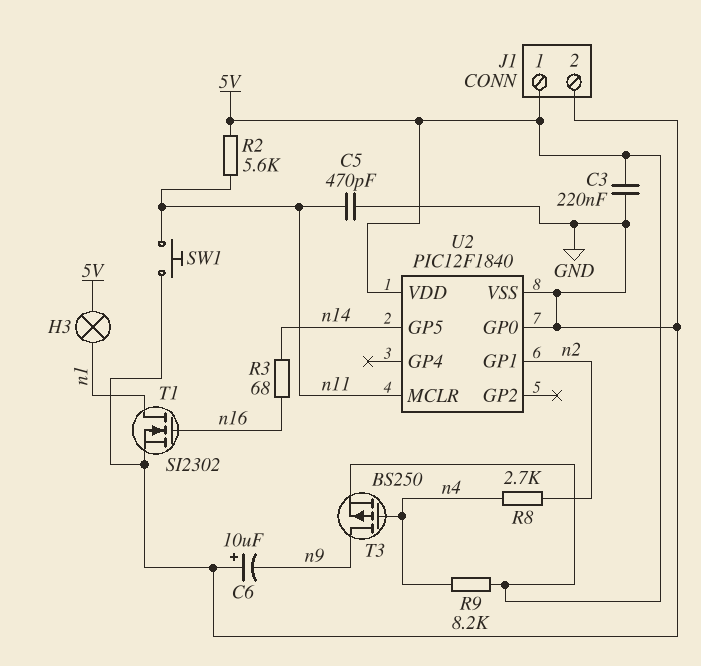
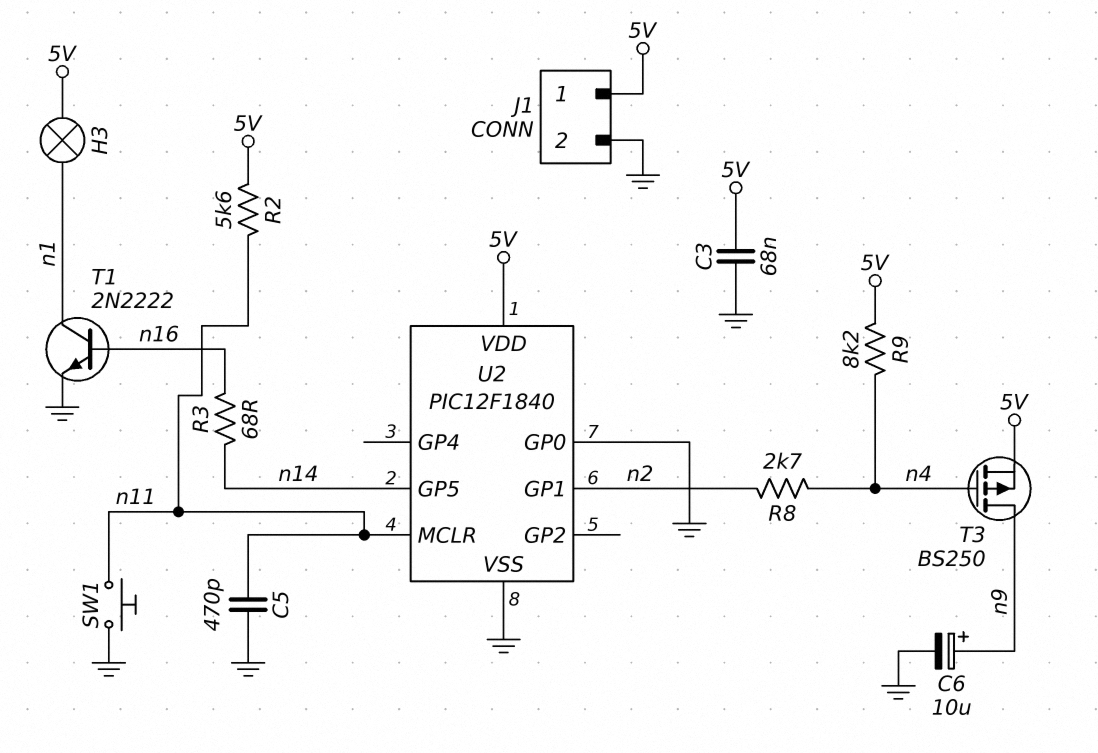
C3: 220nF (5V, GND) -> 68nF (5V, GND)
C6: 10uF (plus GND, minus n9) -> 10uF (plus n9, minus GND)
T1: NMOS SI2302 (G n16, D n1, S GND) -> NPN 2N2222 (B n16, C n1, E GND)

